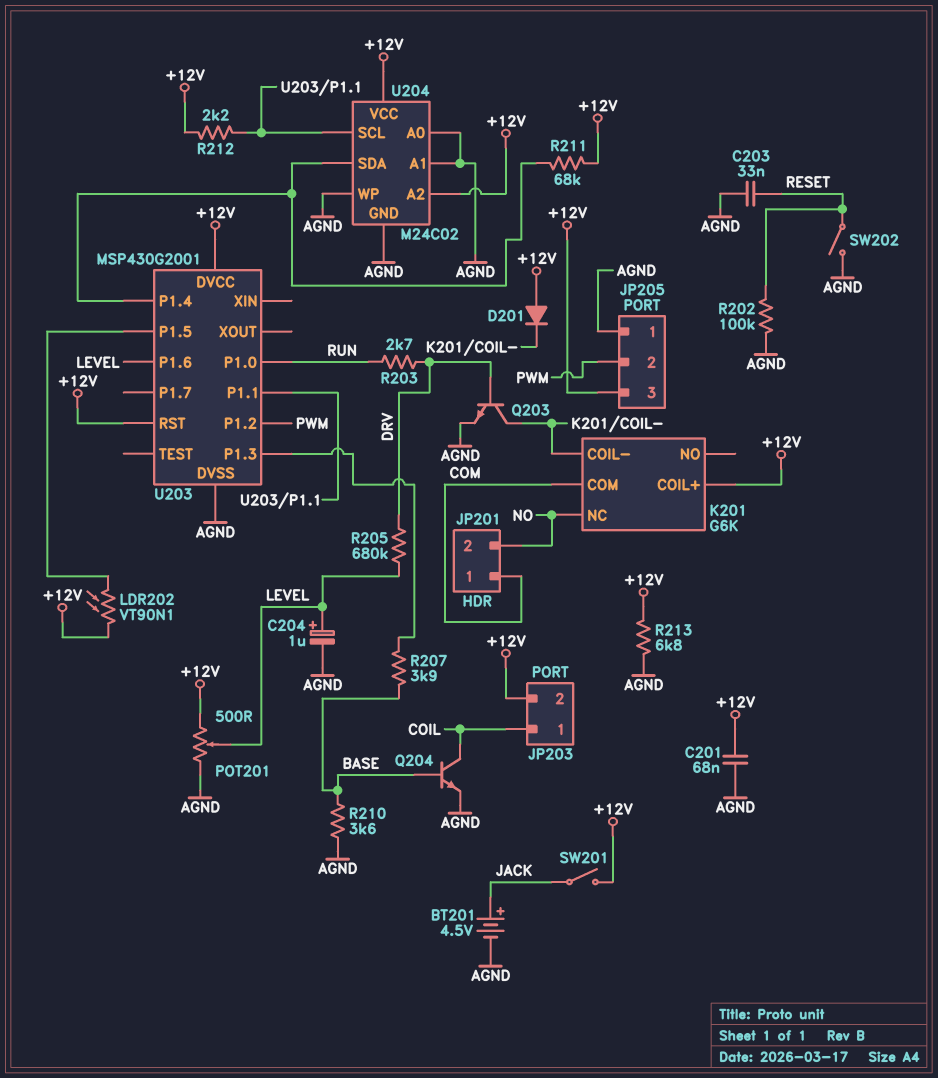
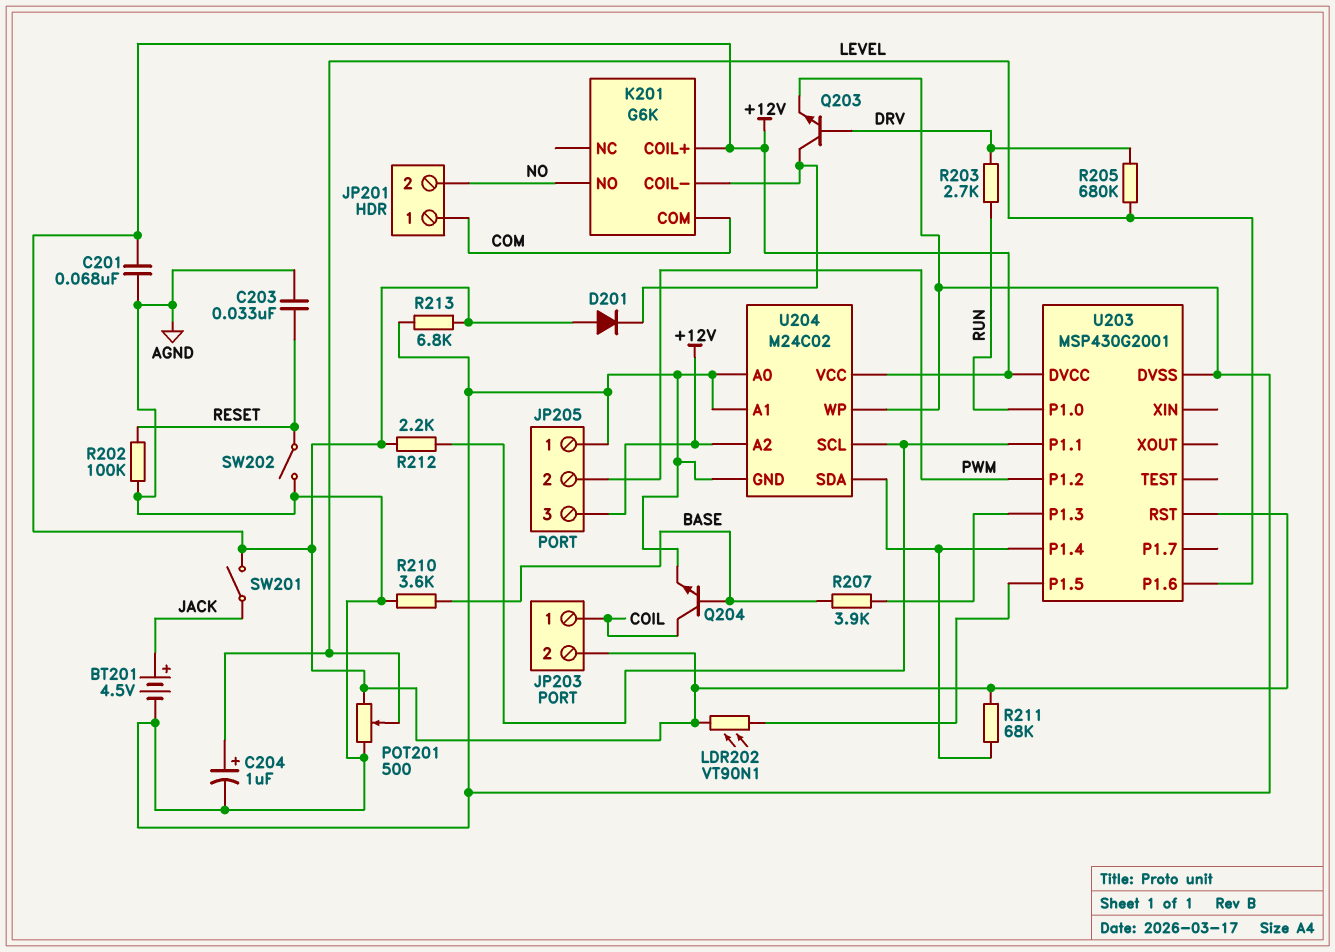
K201 pin NC: NO -> none
K201 pin NO: none -> NO

